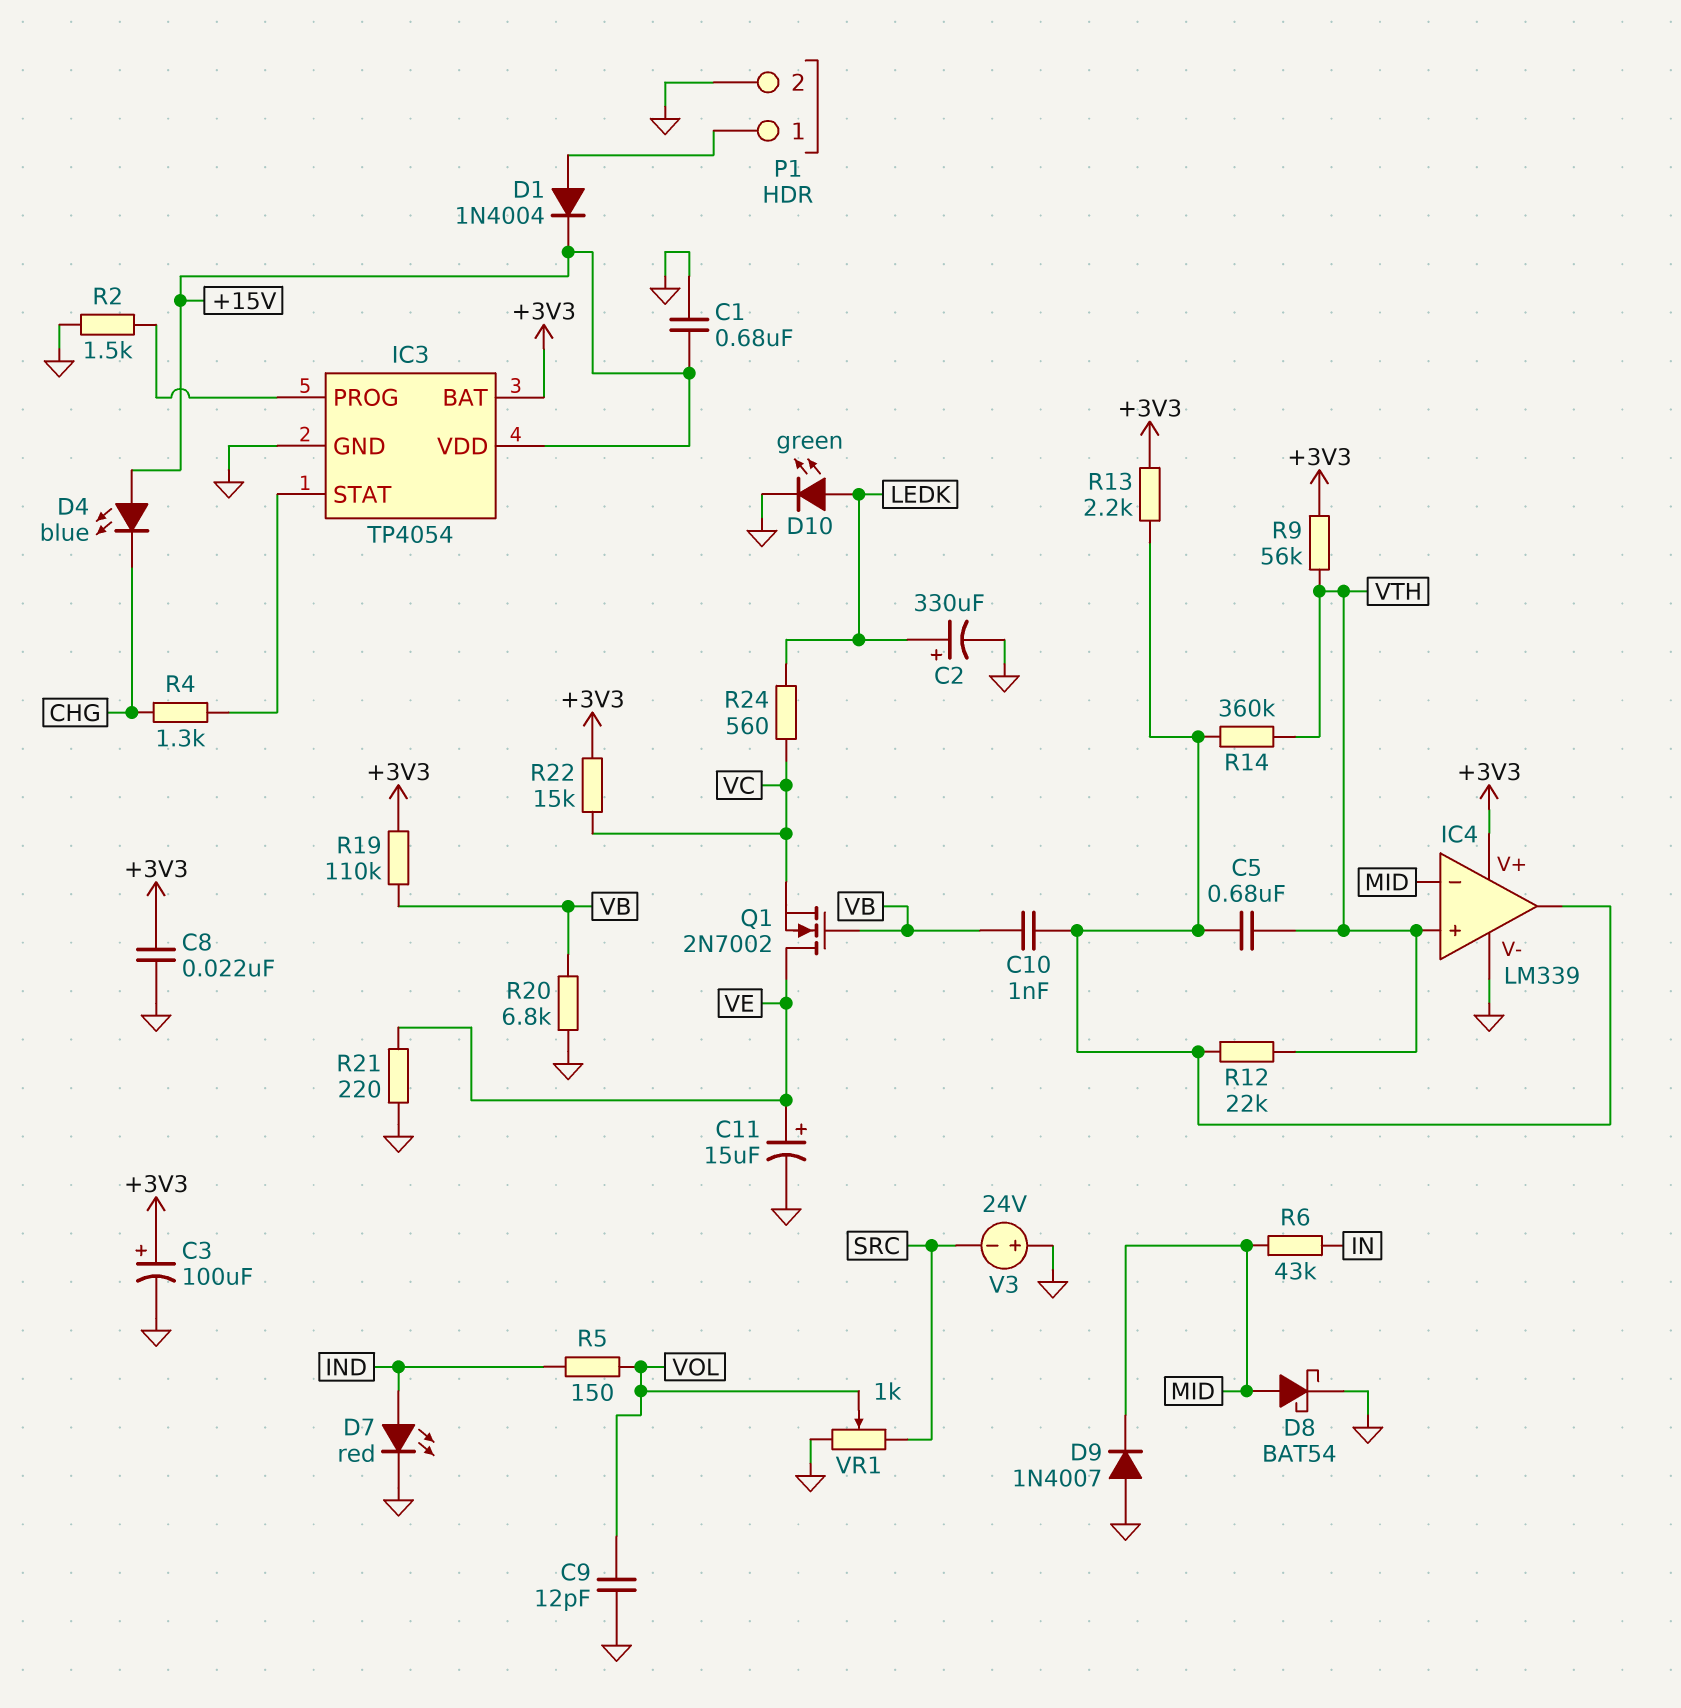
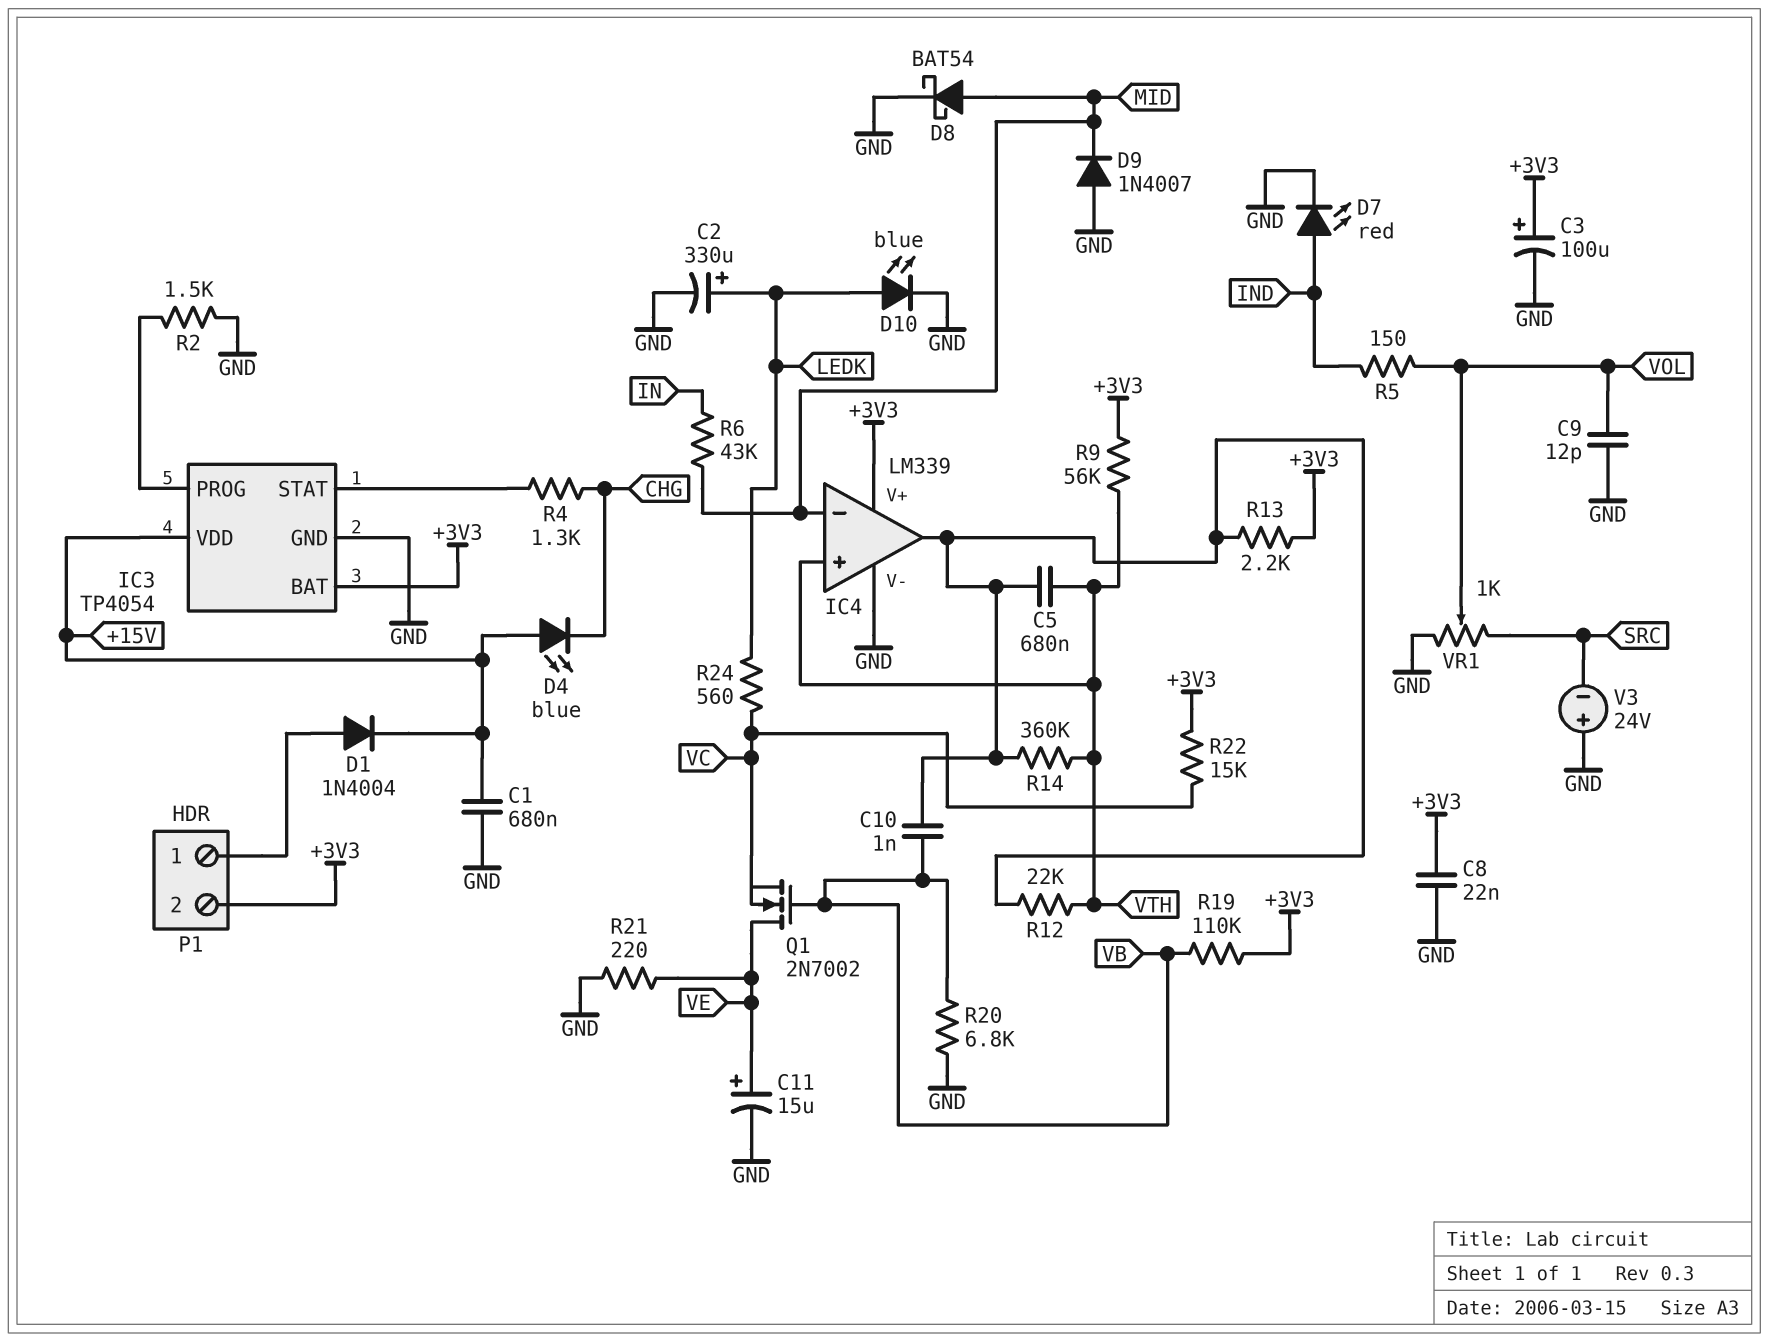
D10: LED green (A LEDK, K GND) -> LED blue (A LEDK, K GND)
P1 pin 2: GND -> +3V3

